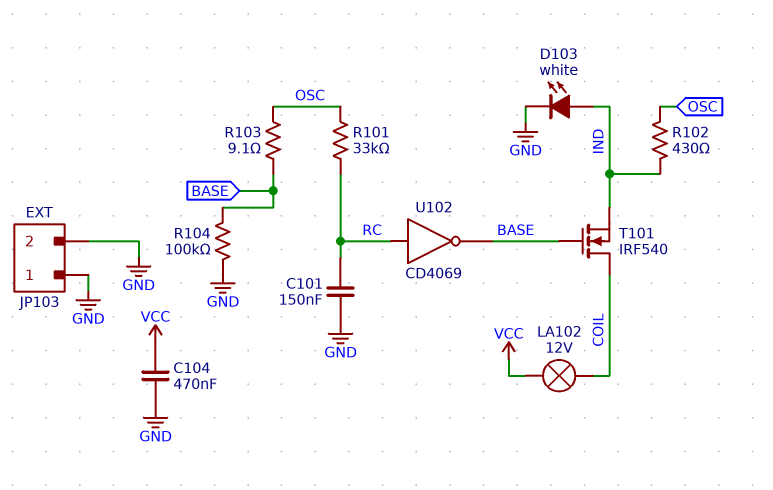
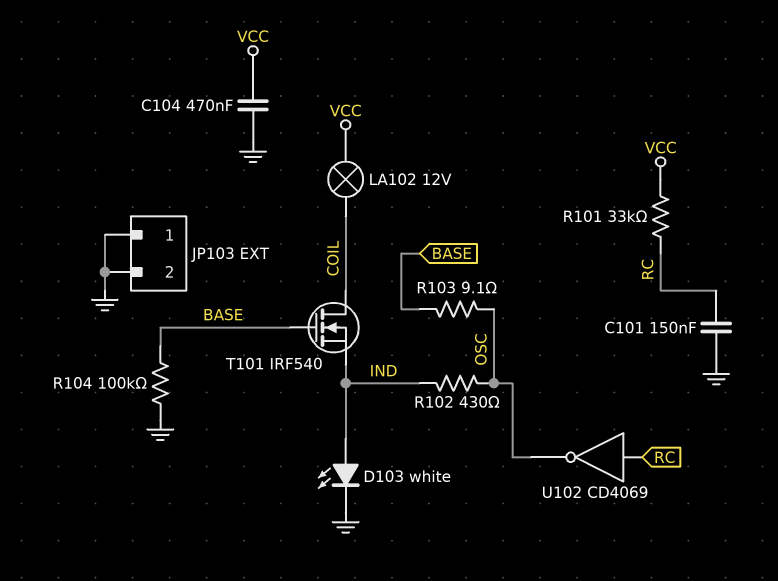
R101: 33k (OSC, RC) -> 33k (RC, VCC)
U102: NOT CD4069 (in RC, out BASE) -> NOT CD4069 (in RC, out OSC)

